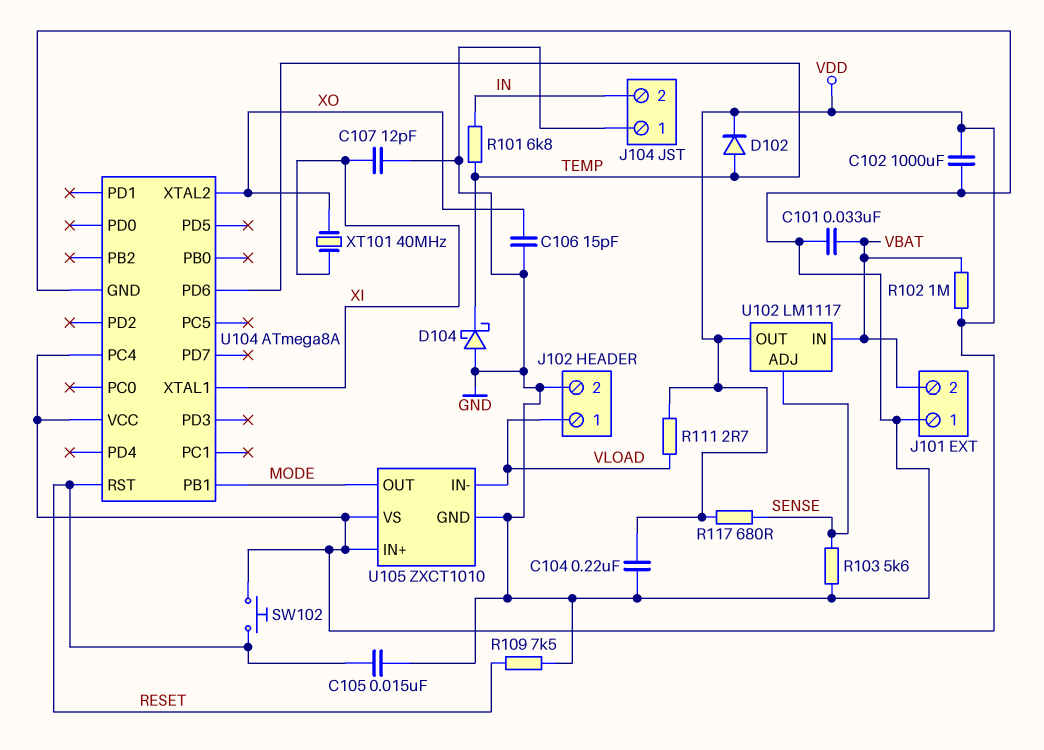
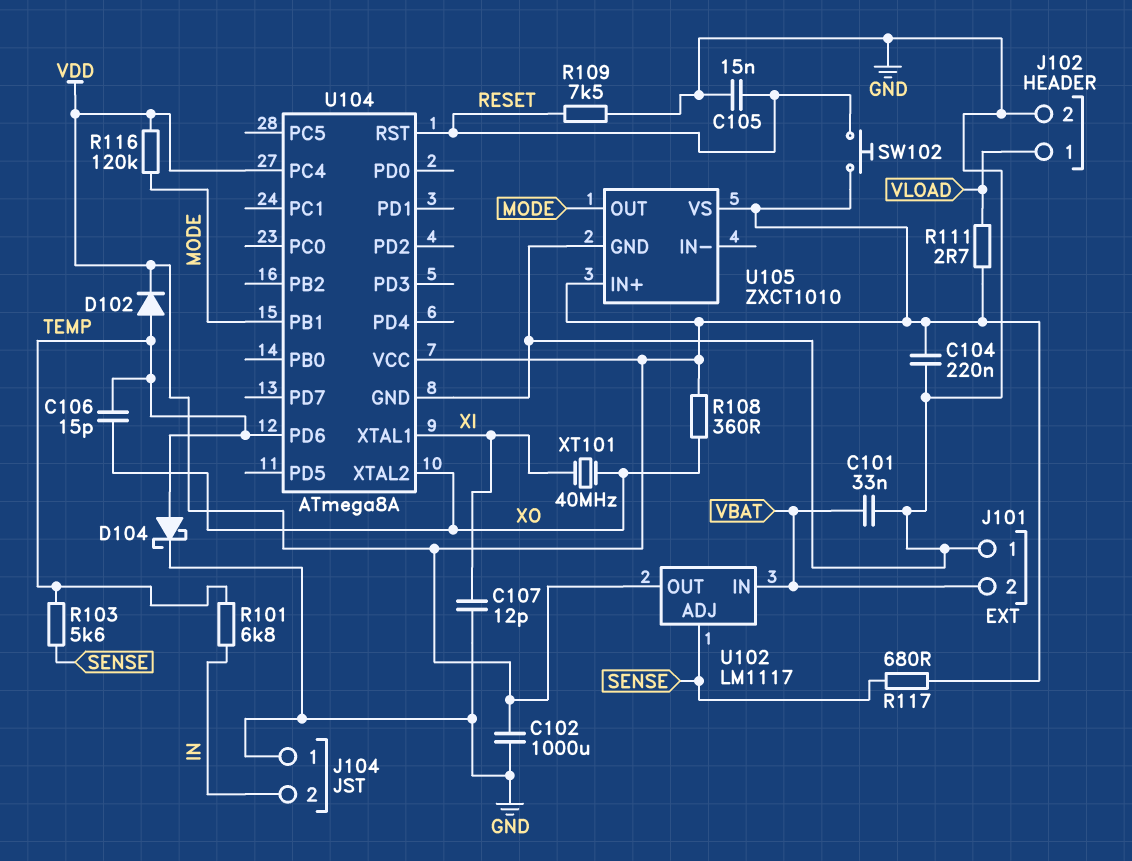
C106: 15pF (GND, XO) -> 15pF (TEMP, XO)
D104: schottky (A GND, K TEMP) -> schottky (A TEMP, K GND)
R102: 1M (VBAT, VDD) -> none
R103: 5.6k (GND, SENSE) -> 5.6k (SENSE, TEMP)
R108: none -> 360 (VDD, XO)
R116: none -> 120k (MODE, VDD)
U105 pin IN-: VLOAD -> none

